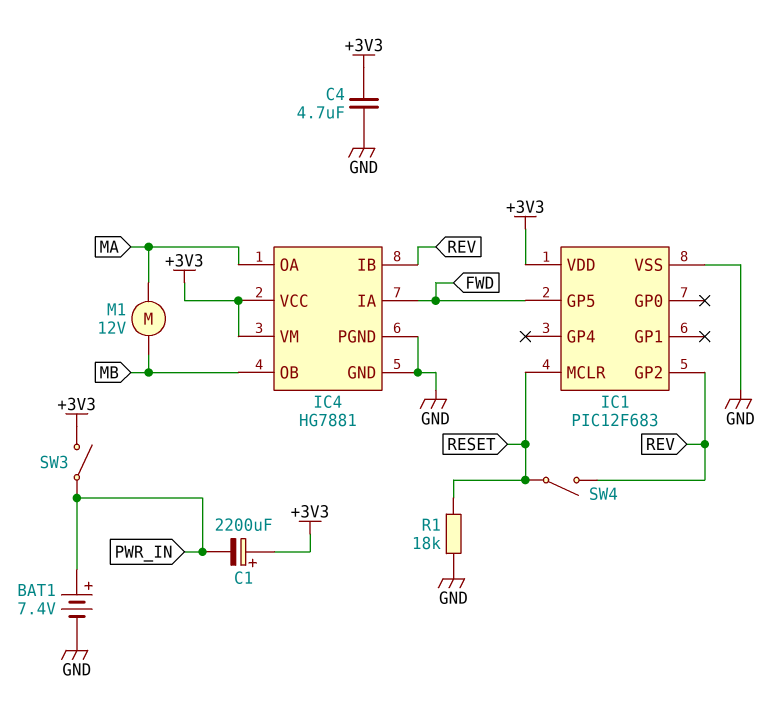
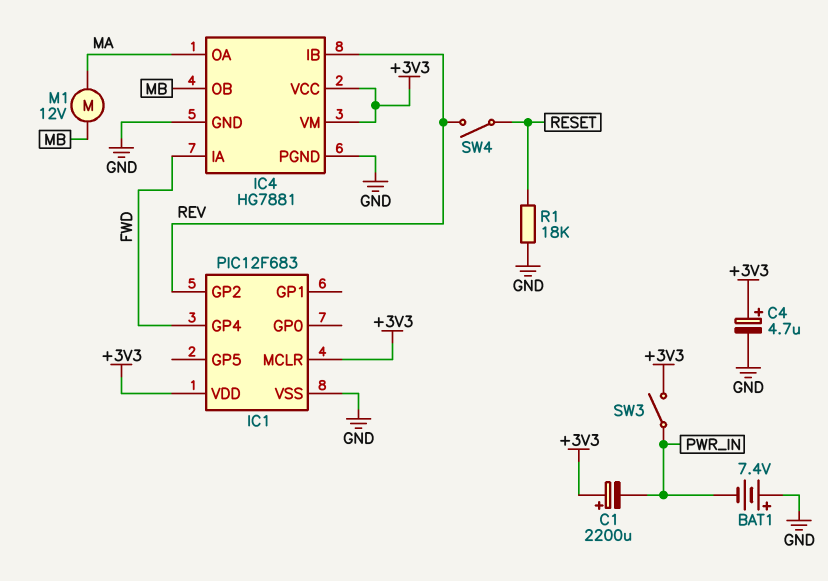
BAT1: 7.4V (plus PWR_IN, minus GND) -> 7.4V (plus GND, minus PWR_IN)
C4: 4.7uF (+3V3, GND) -> 4.7uF (plus +3V3, minus GND)
IC1 pin GP4: none -> FWD
IC1 pin GP5: FWD -> none
IC1 pin MCLR: RESET -> +3V3

